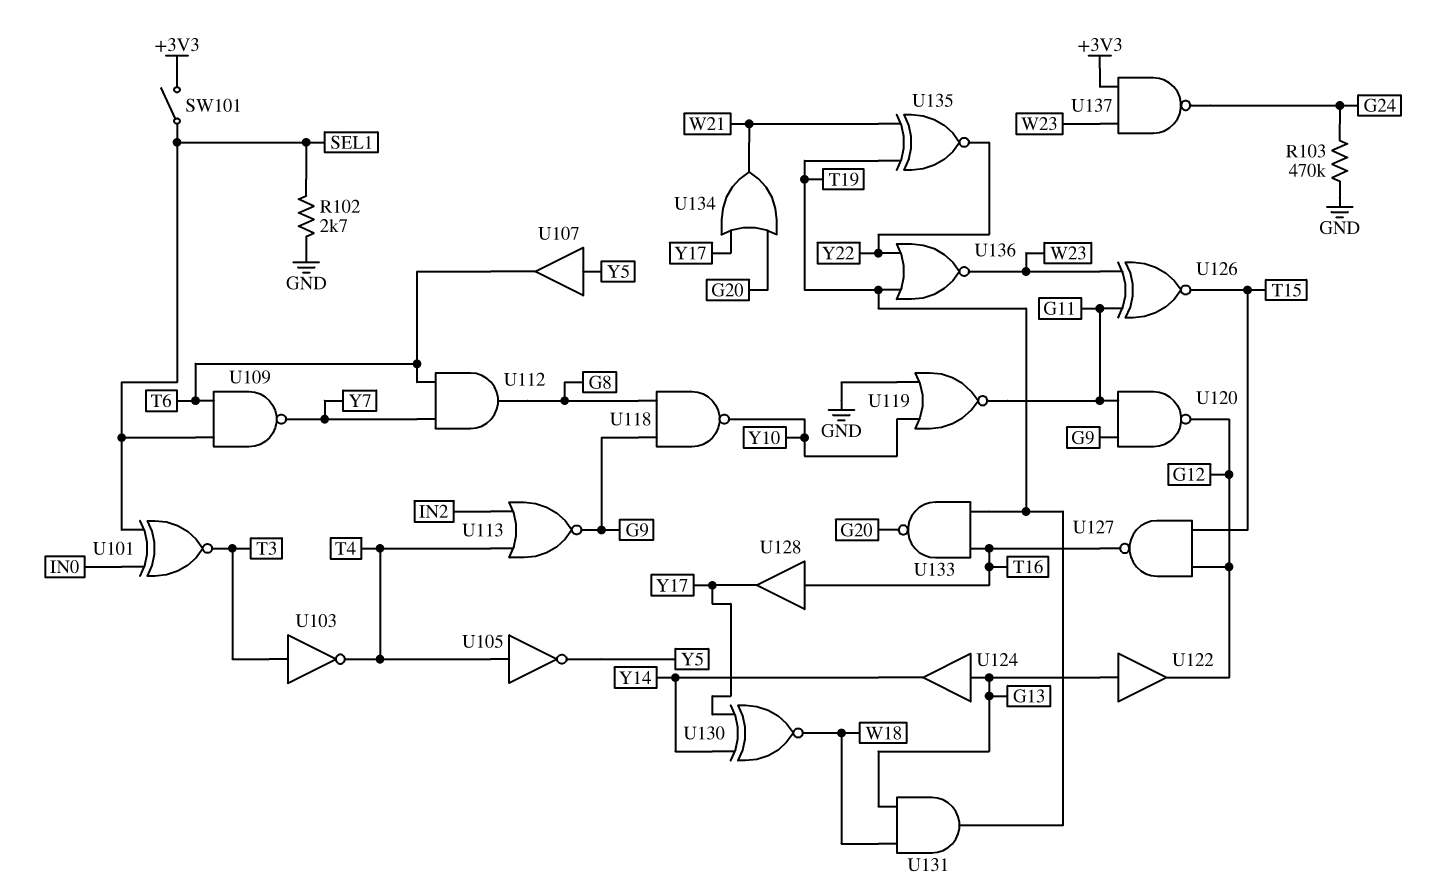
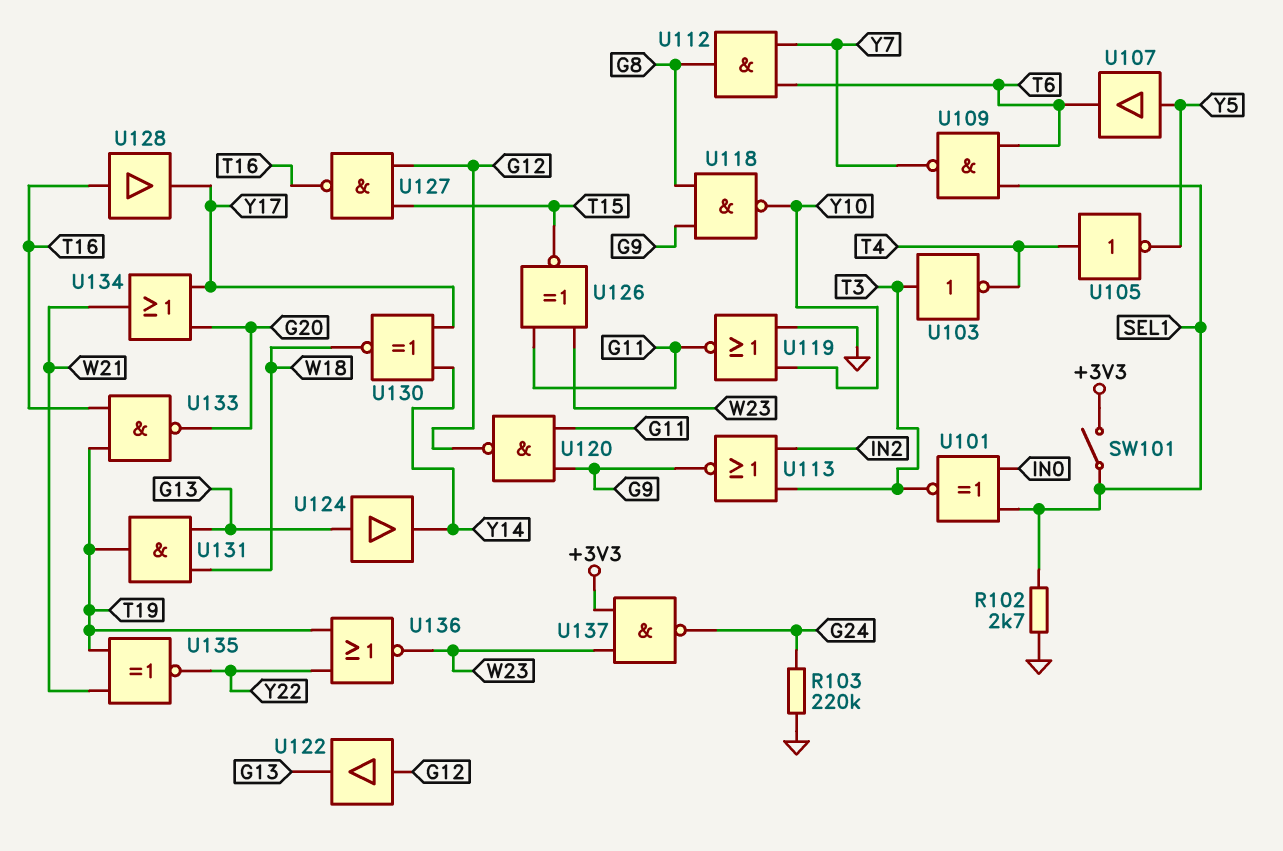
R103: 470k (G24, GND) -> 220k (G24, GND)
U113: NOR (in IN2, in T4, out G9) -> NOR (in IN2, in T3, out G9)
U122: buffer (in G13, out G12) -> buffer (in G12, out G13)

